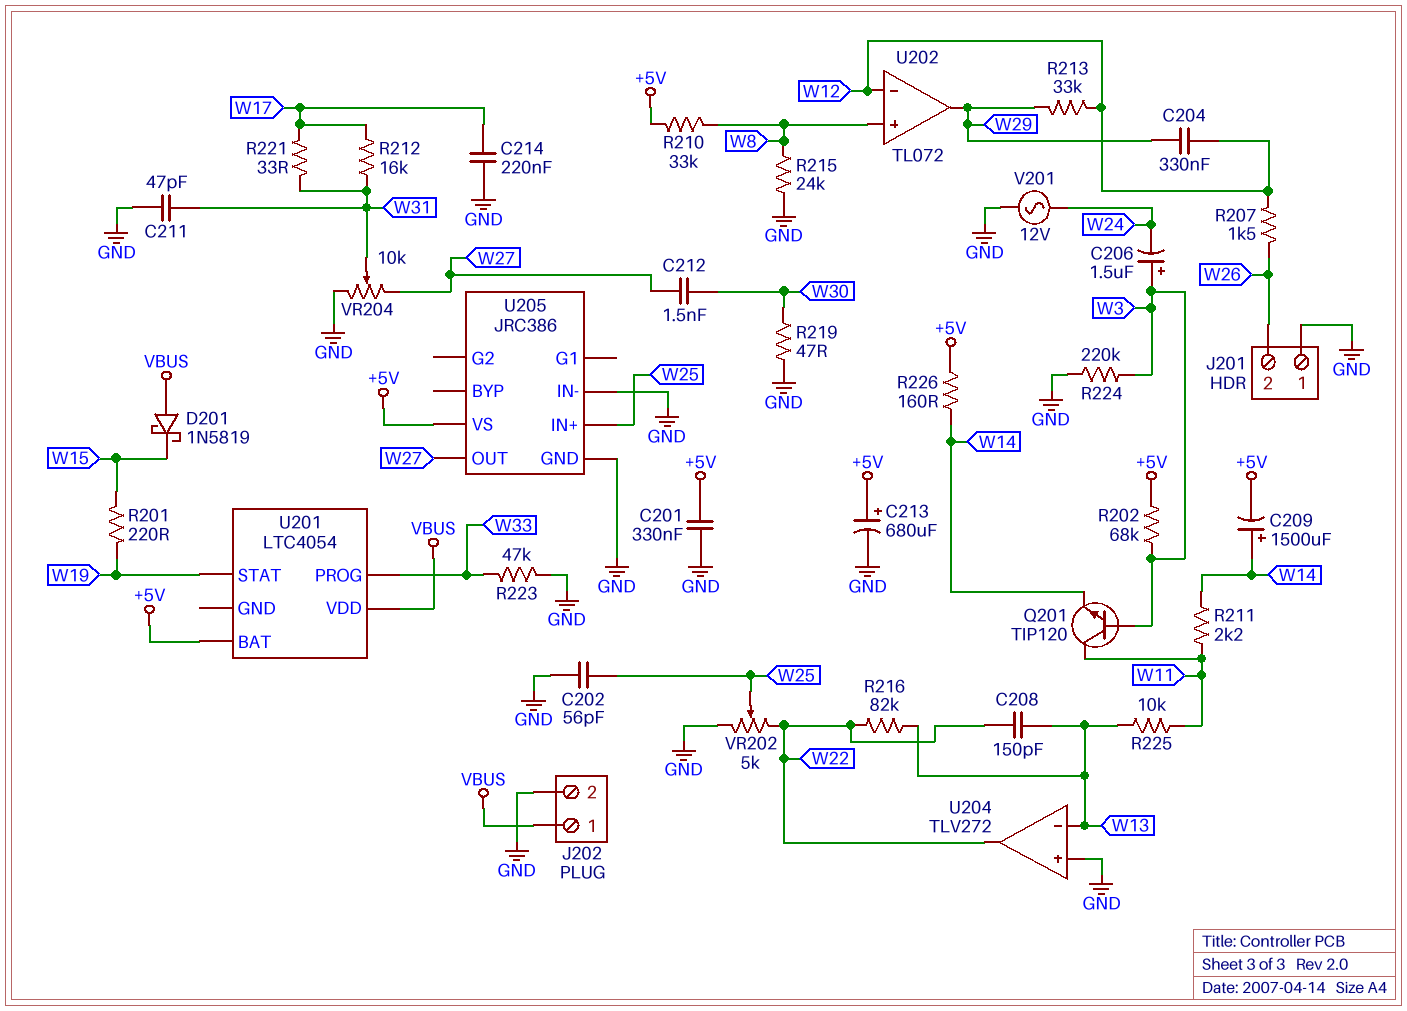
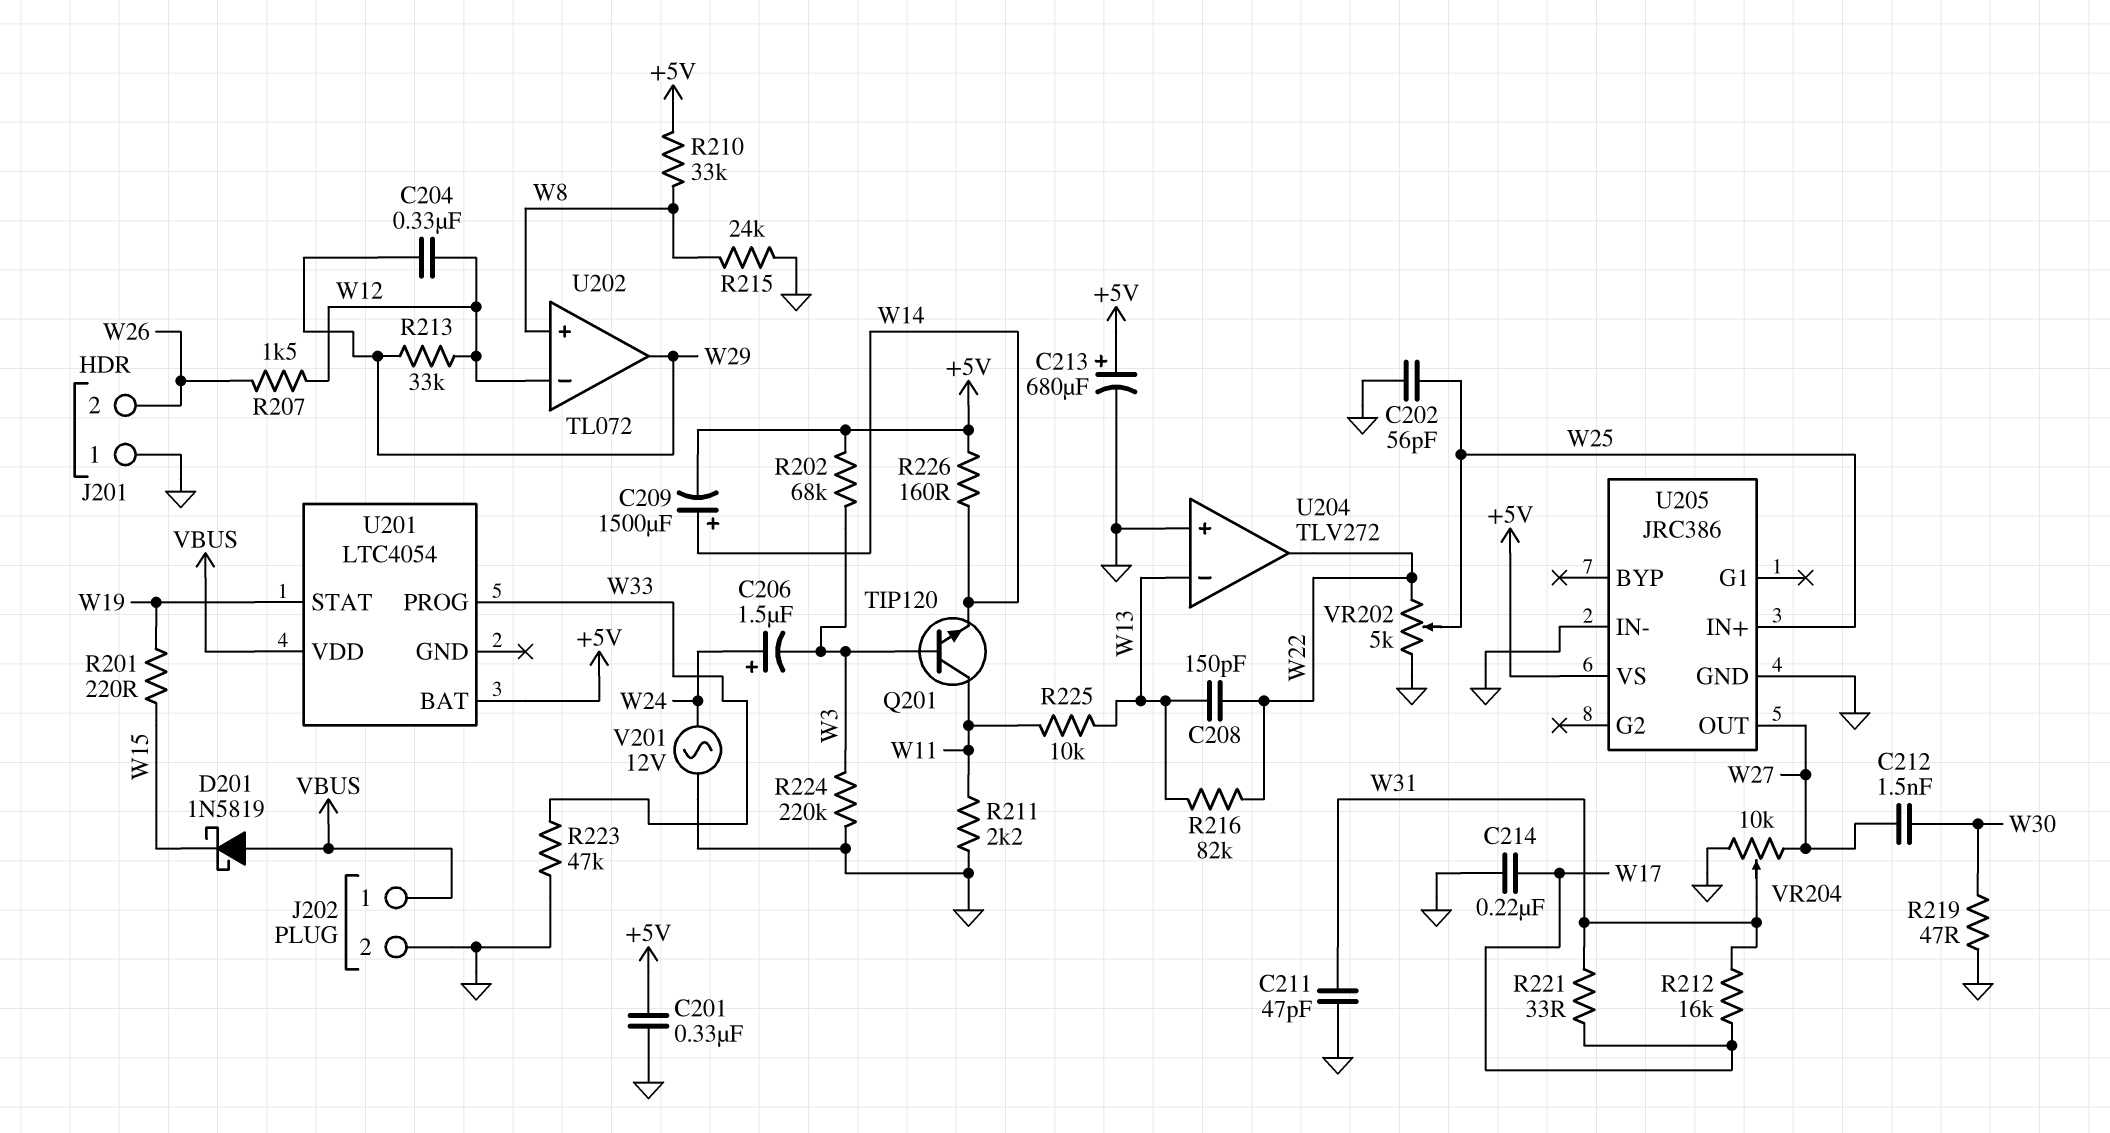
C206: 1.5uF (plus W3, minus W24) -> 1.5uF (plus W24, minus W3)
R211: 2.2k (W11, W14) -> 2.2k (GND, W11)

